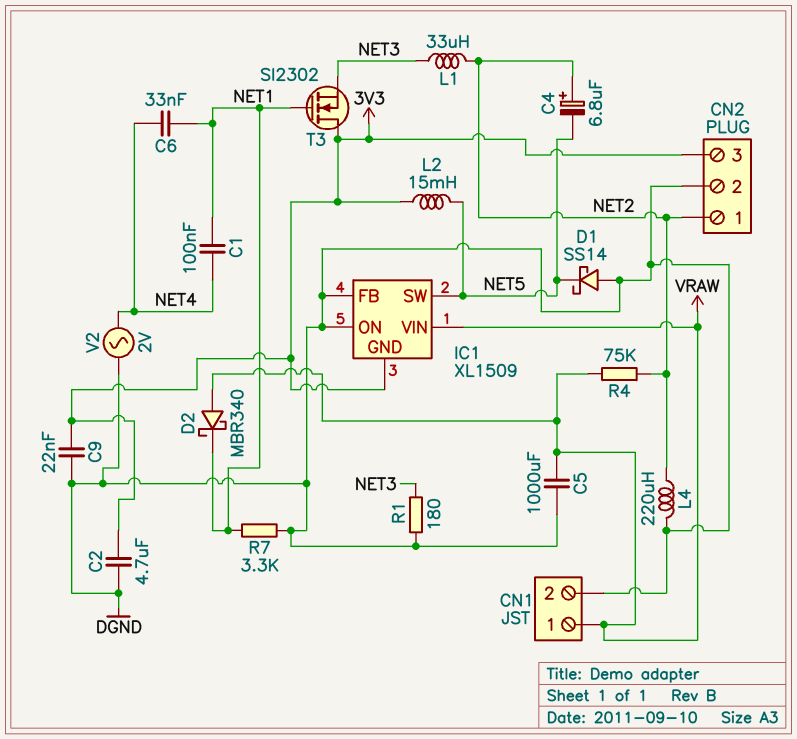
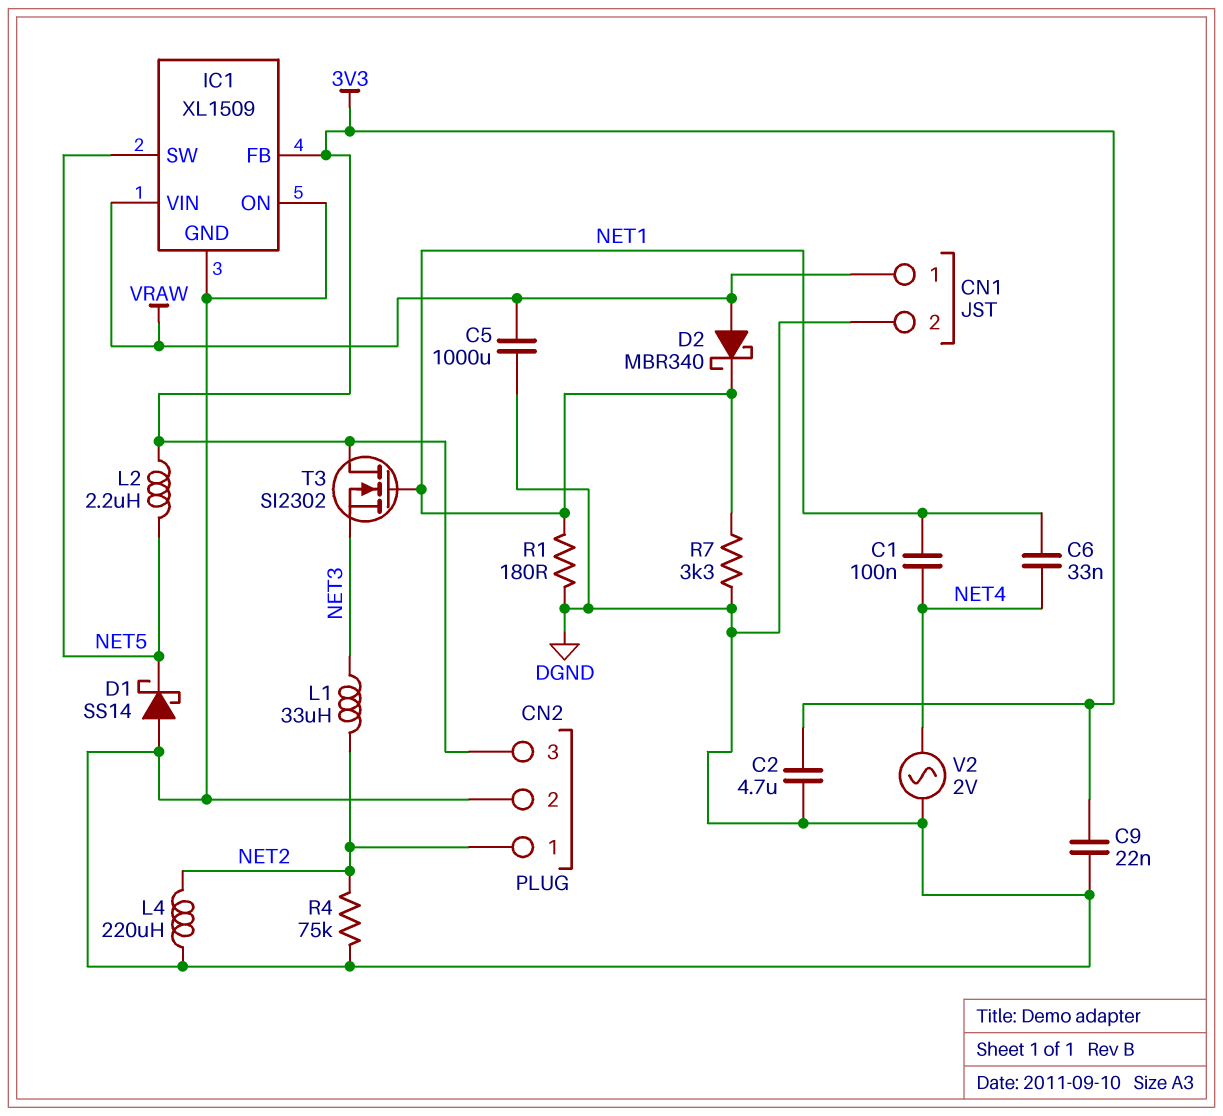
C4: 6.8uF (plus NET2, minus NET5) -> none
IC1 pin FB: DGND -> 3V3
IC1 pin GND: 3V3 -> DGND
L2: 15mH (3V3, NET5) -> 2.2uH (3V3, NET5)
R1: 180 (DGND, NET3) -> 180 (DGND, NET1)
R4: 75k (NET2, VRAW) -> 75k (DGND, NET2)

